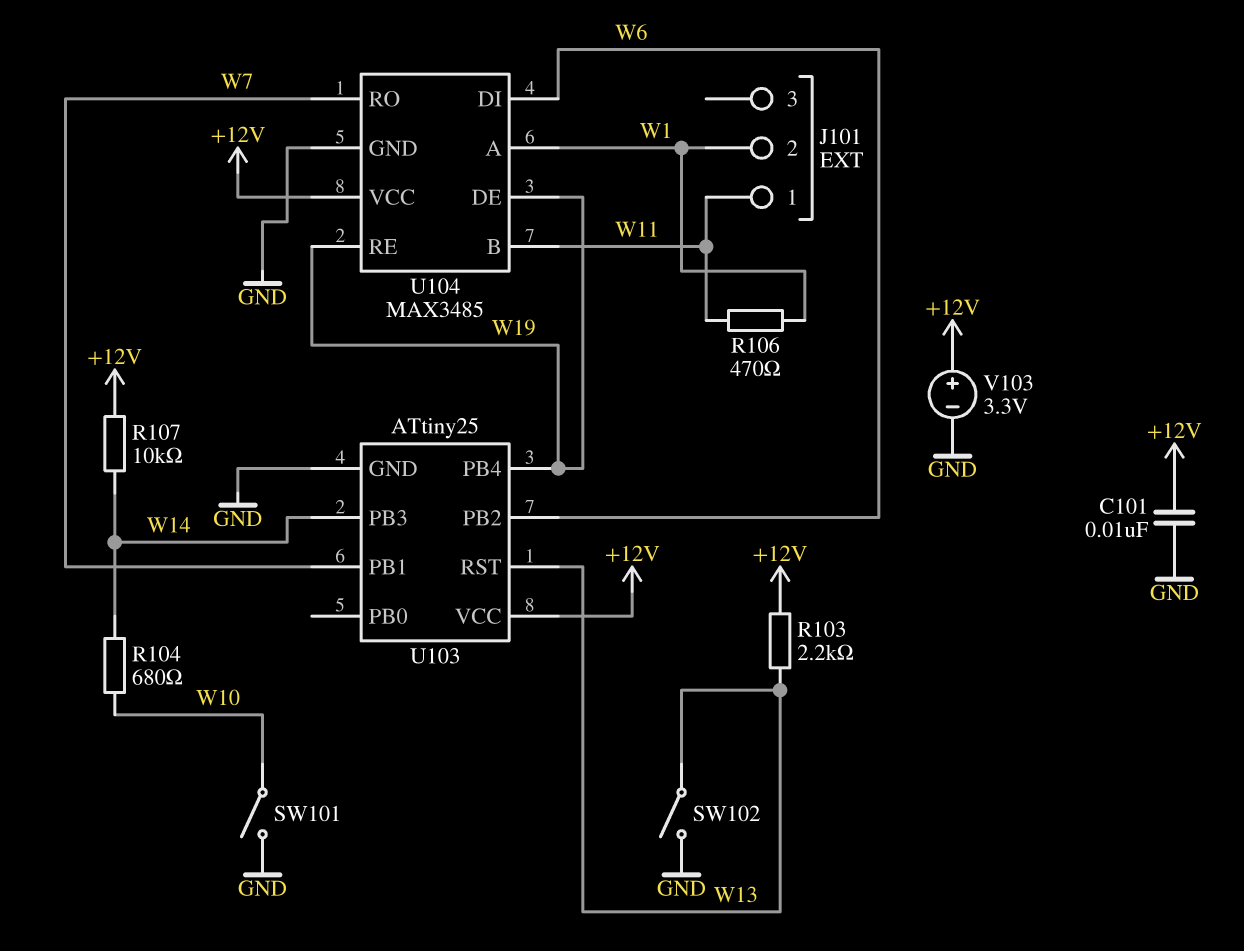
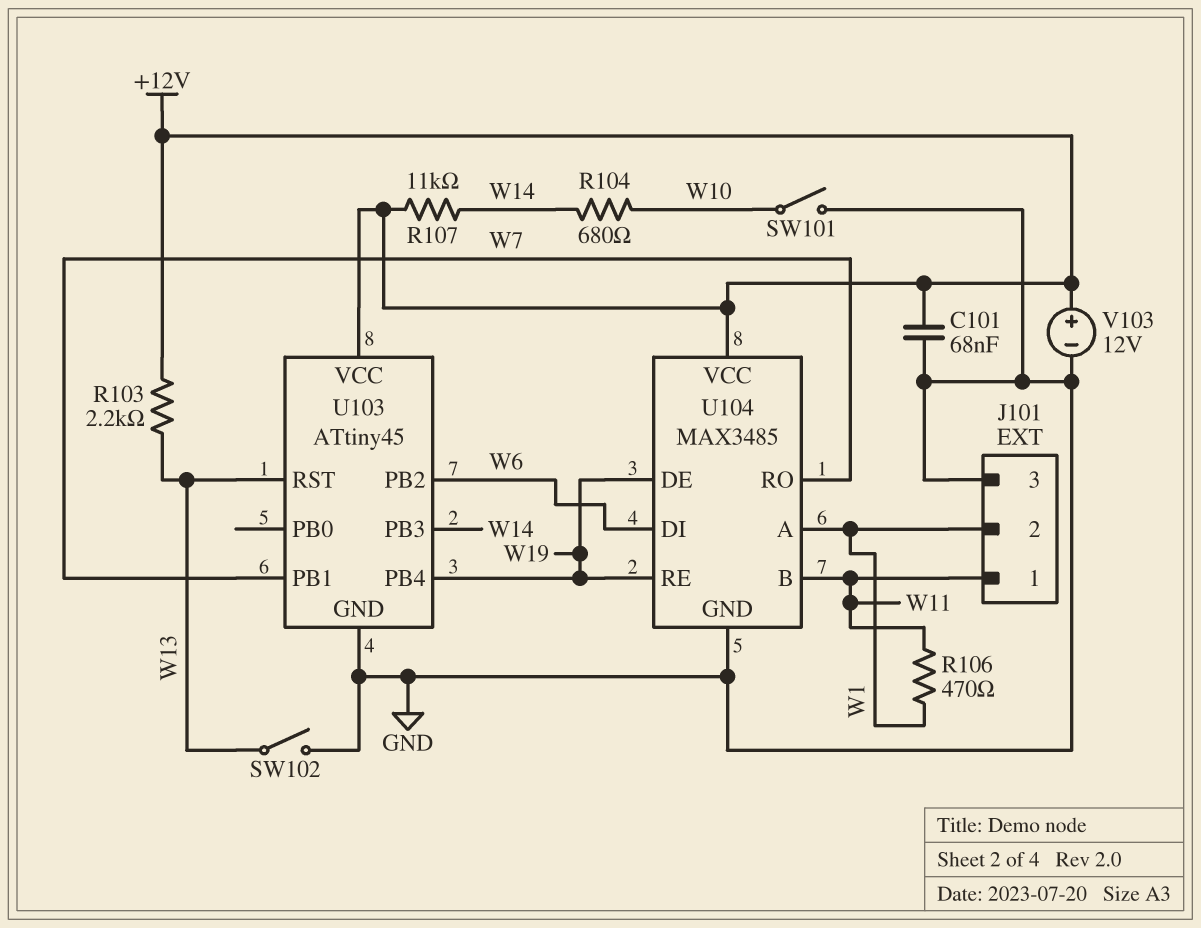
C101: 10nF (+12V, GND) -> 68nF (+12V, GND)
J101 pin 3: none -> GND
R107: 10k (+12V, W14) -> 11k (+12V, W14)
U103: ATtiny25 -> ATtiny45
V103: 3.3V (plus +12V, minus GND) -> 12V (plus +12V, minus GND)

